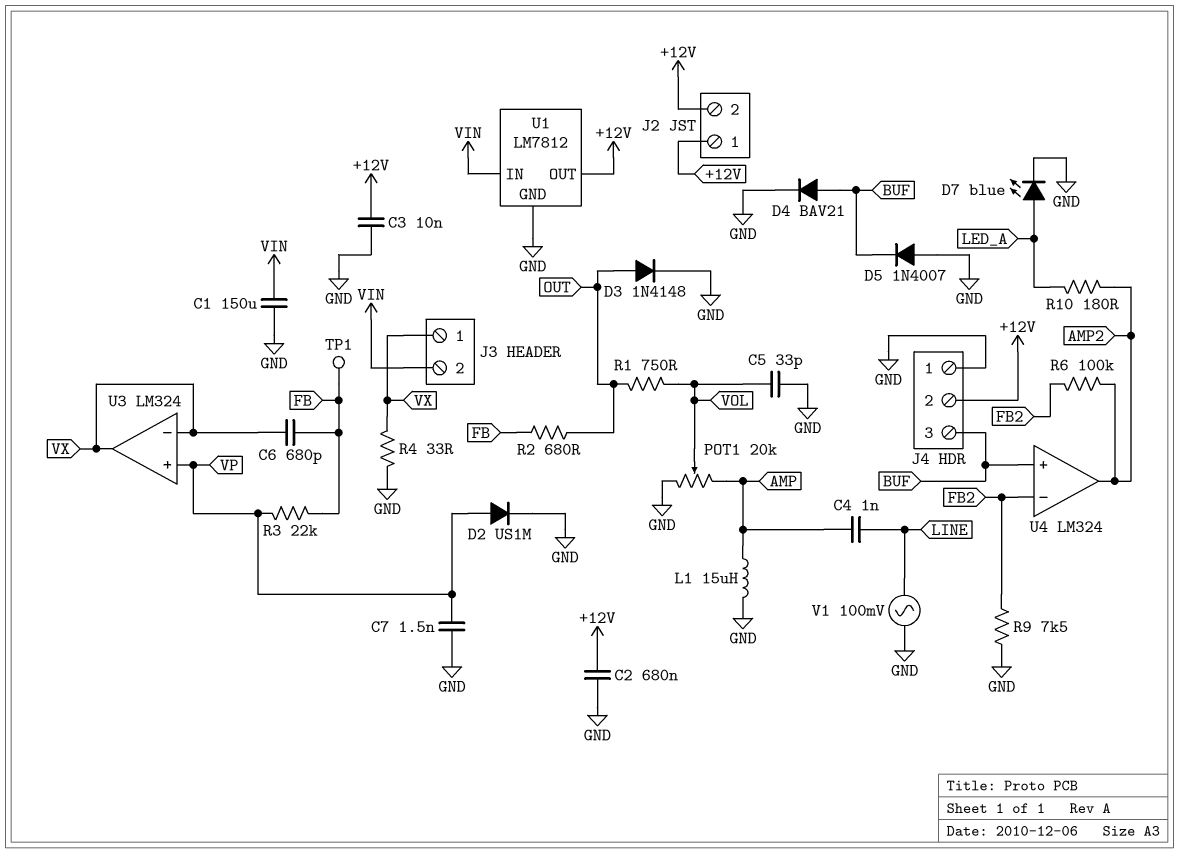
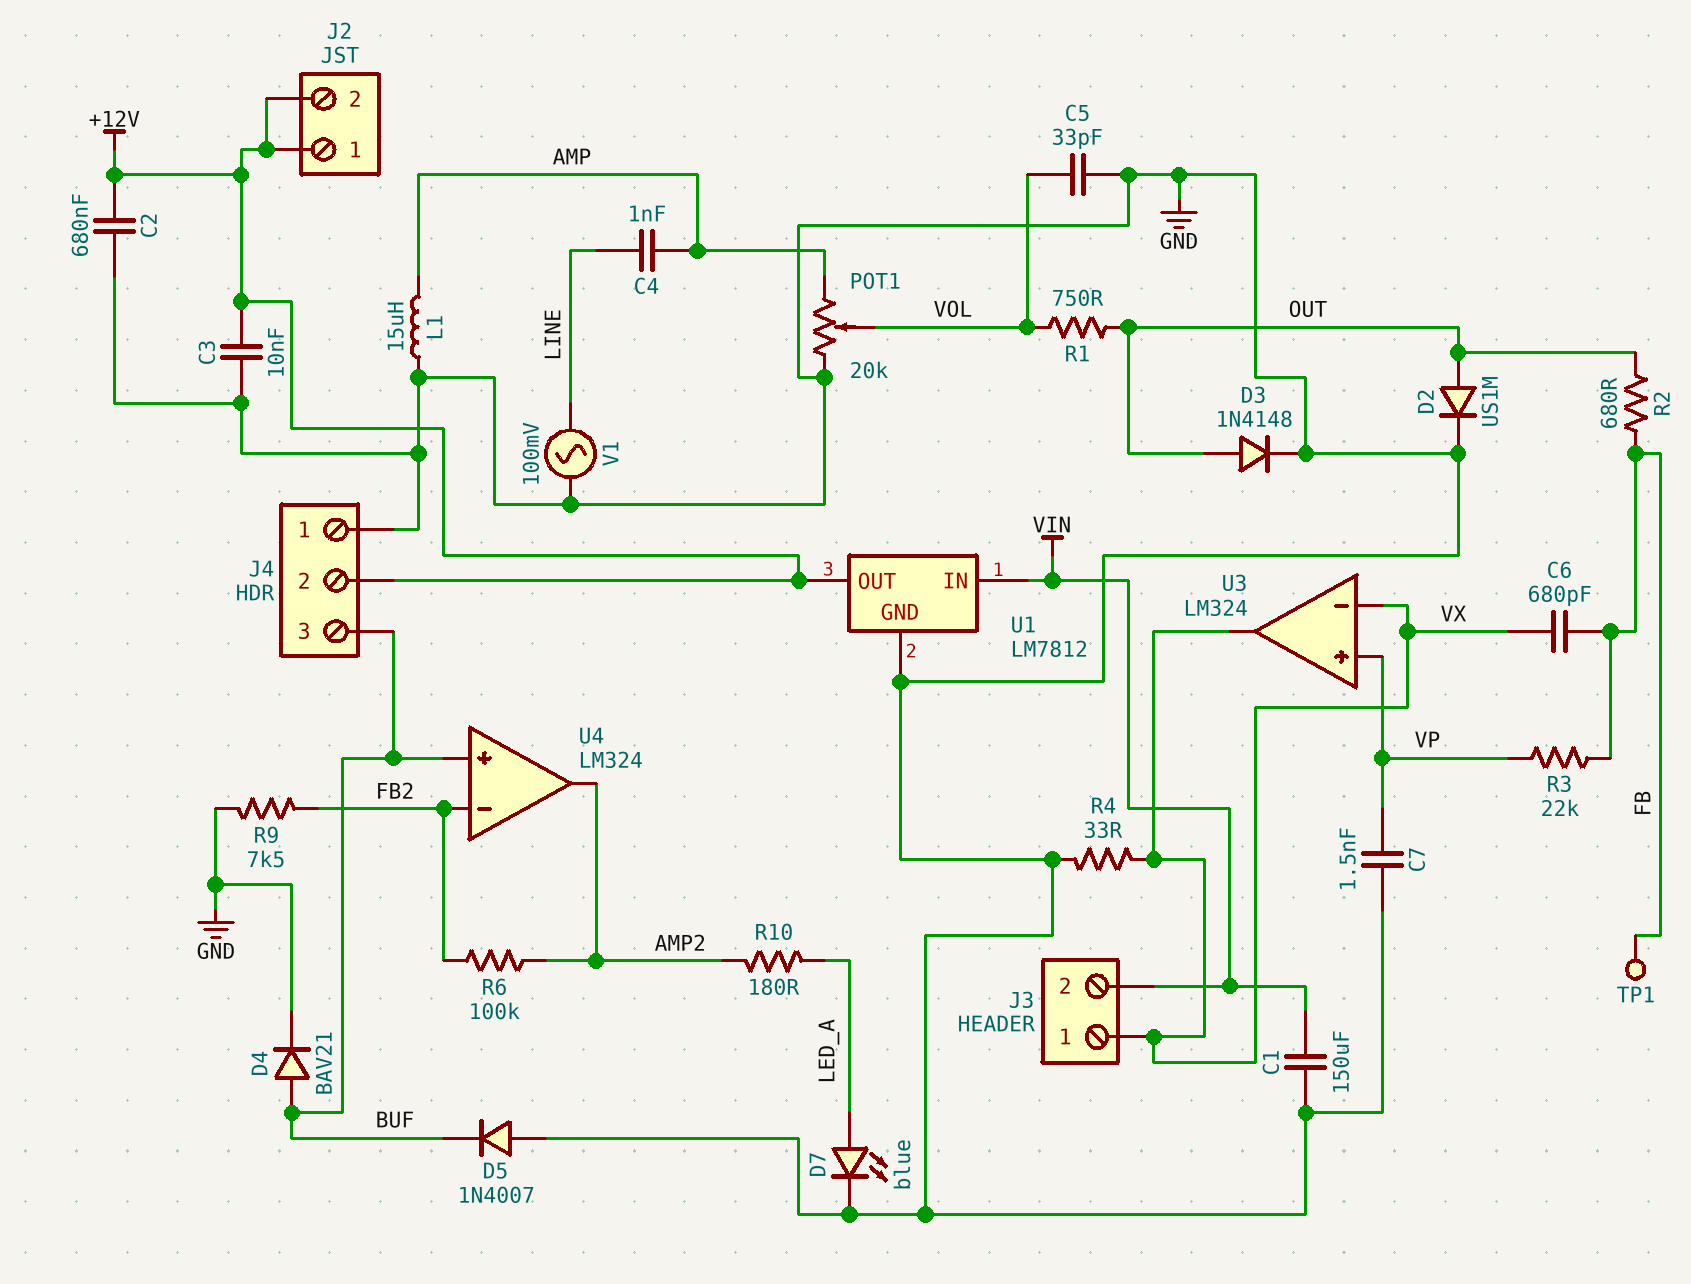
D2: diode US1M (A VP, K GND) -> diode US1M (A OUT, K GND)

